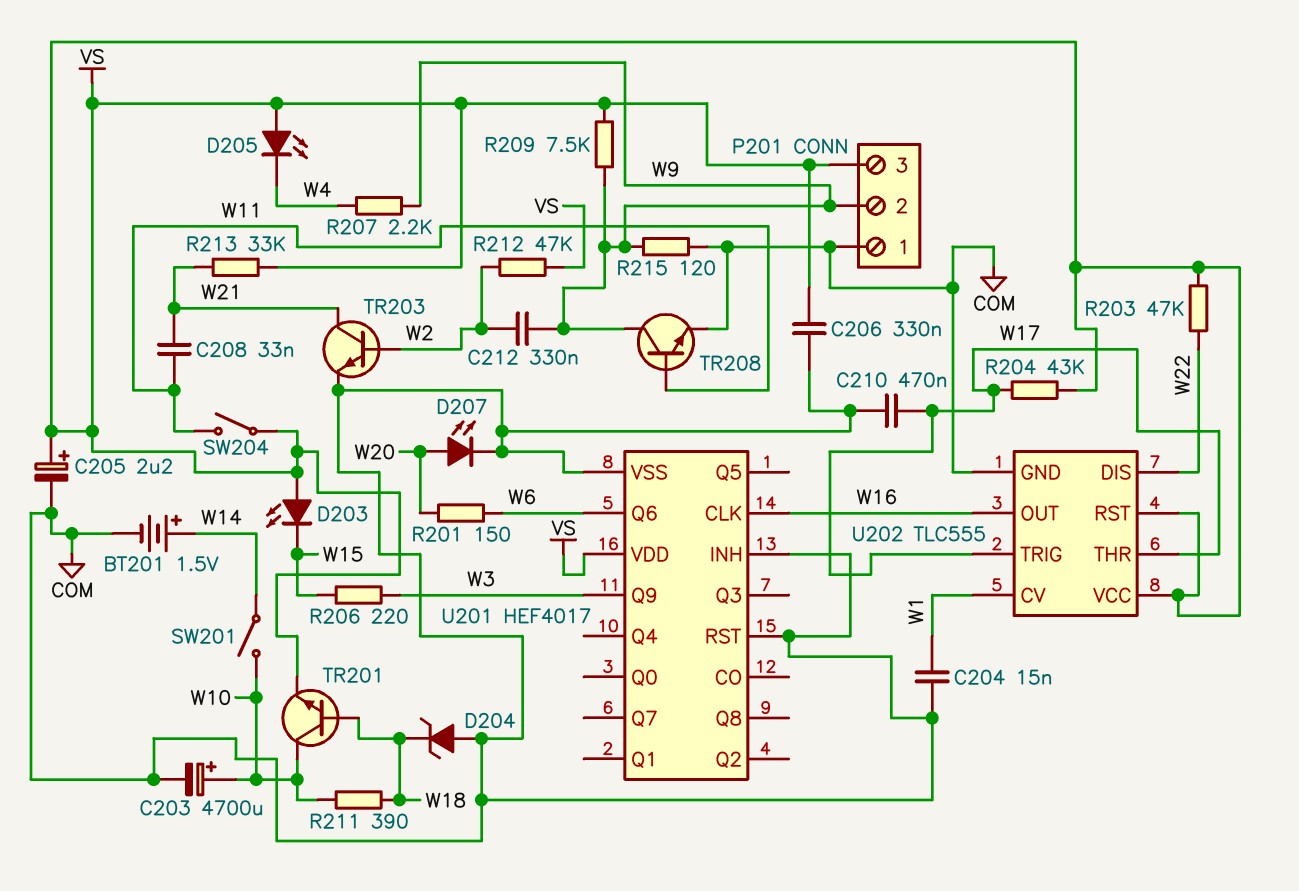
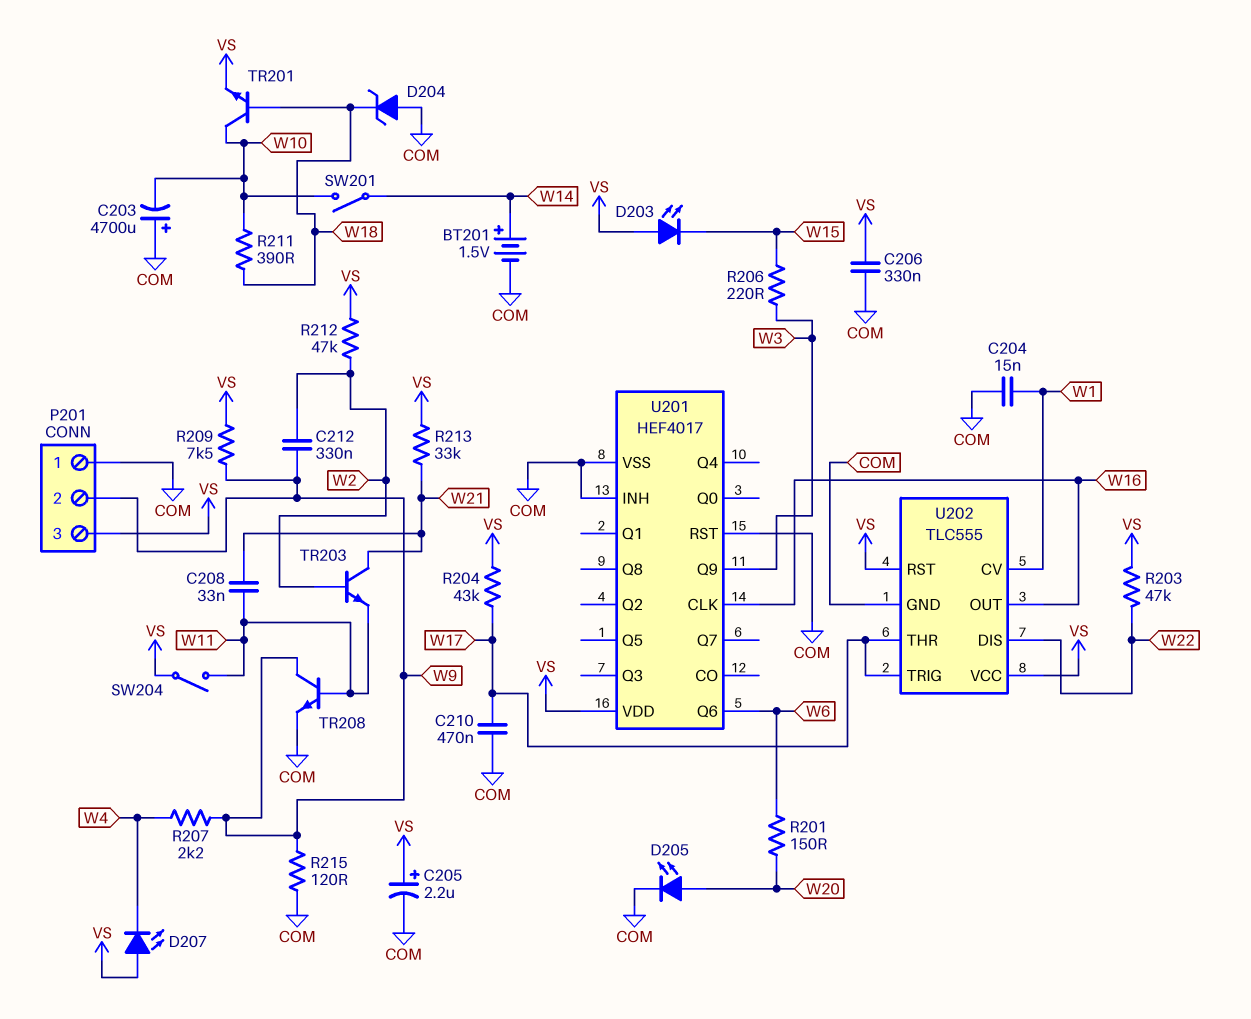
C203: 4700uF (plus W10, minus COM) -> 4700uF (plus COM, minus W10)
D205: LED (A VS, K W4) -> LED (A W20, K COM)
D207: LED (A W20, K COM) -> LED (A VS, K W4)
TR203: NPN (B W2, C W21, E COM) -> NPN (B W2, C W21, E W11)

